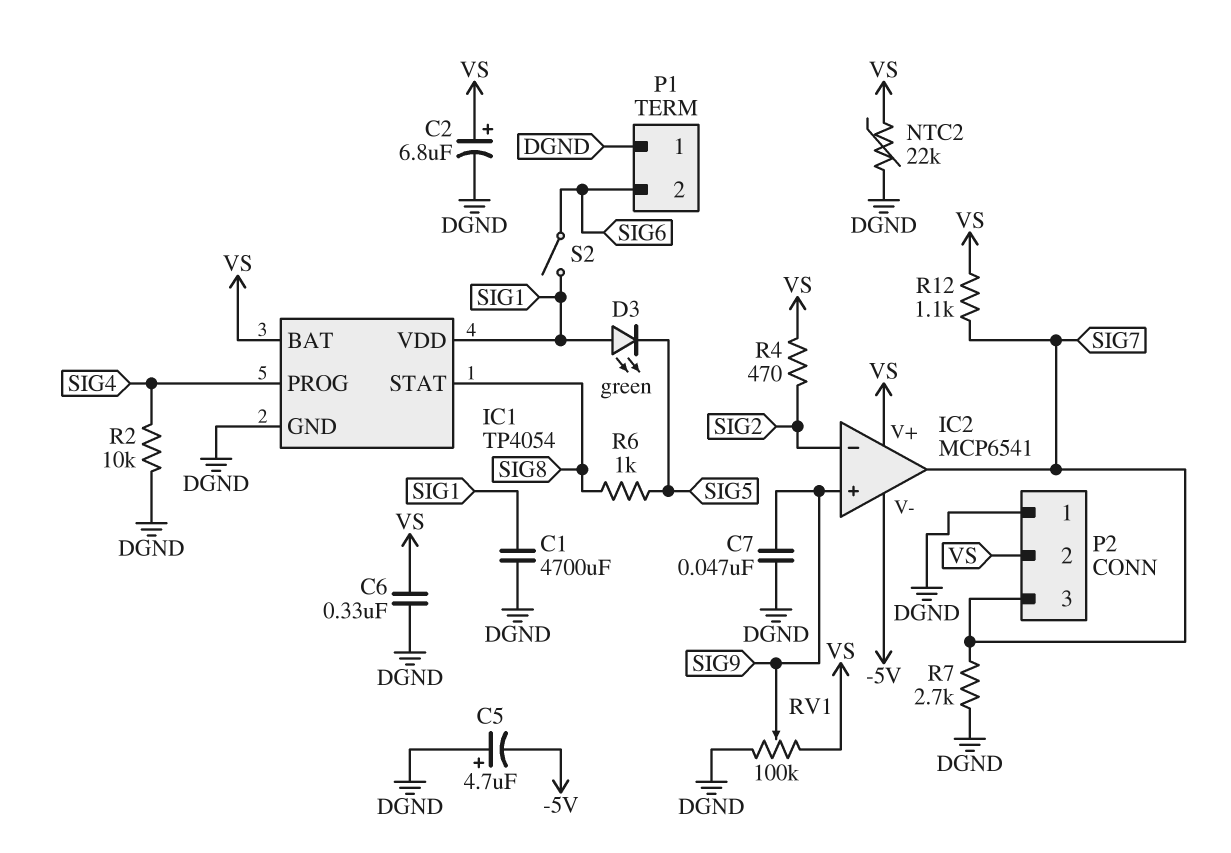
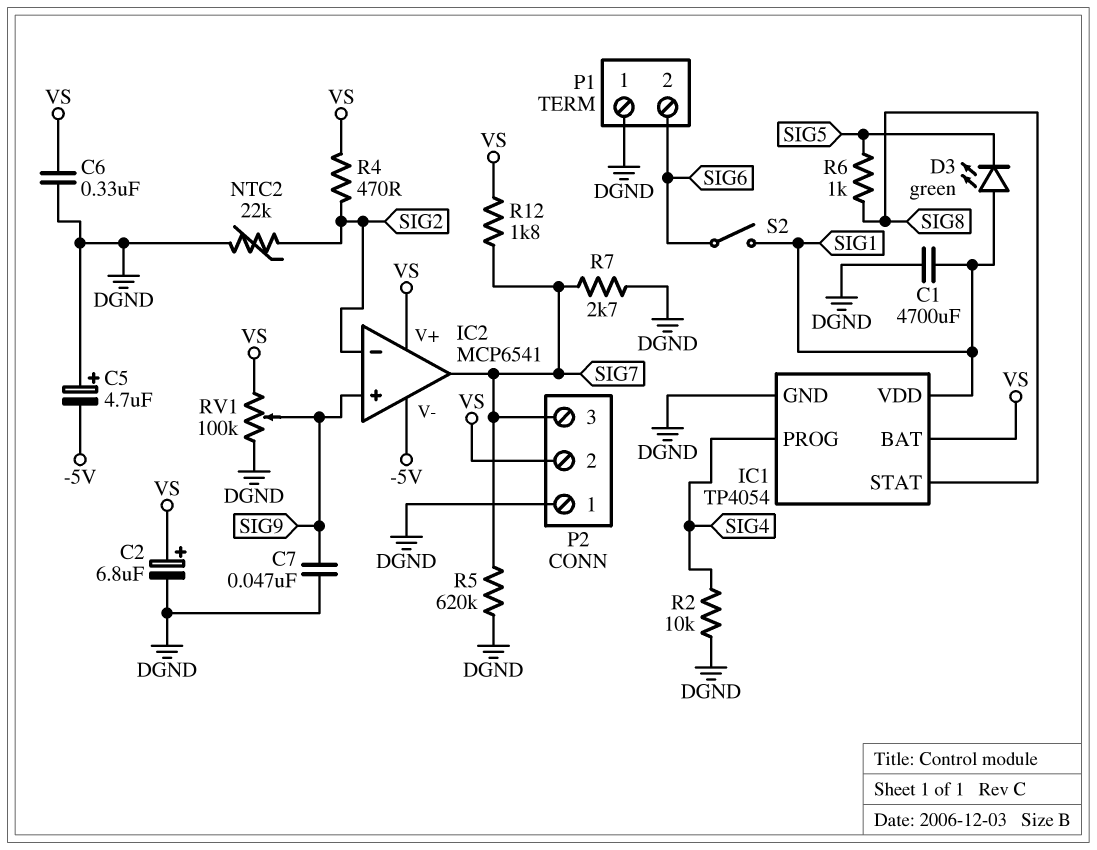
NTC2: 22k (DGND, VS) -> 22k (DGND, SIG2)
R5: none -> 620k (DGND, SIG7)
R12: 1.1k (SIG7, VS) -> 1.8k (SIG7, VS)

